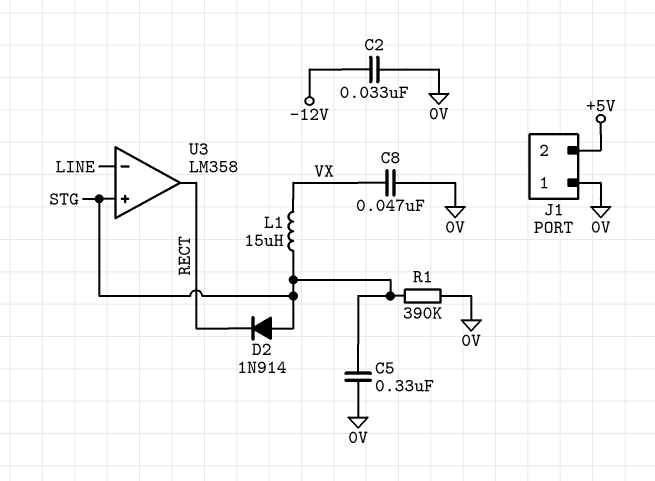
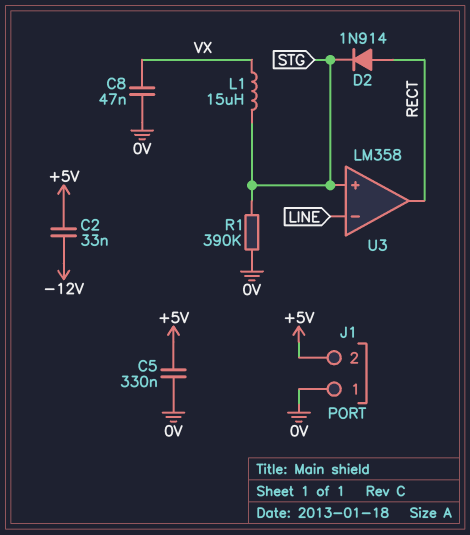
C2: 33nF (-12V, 0V) -> 33nF (+5V, -12V)
C5: 330nF (0V, STG) -> 330nF (+5V, 0V)
D2: diode 1N914 (A STG, K RECT) -> diode 1N914 (A RECT, K STG)

